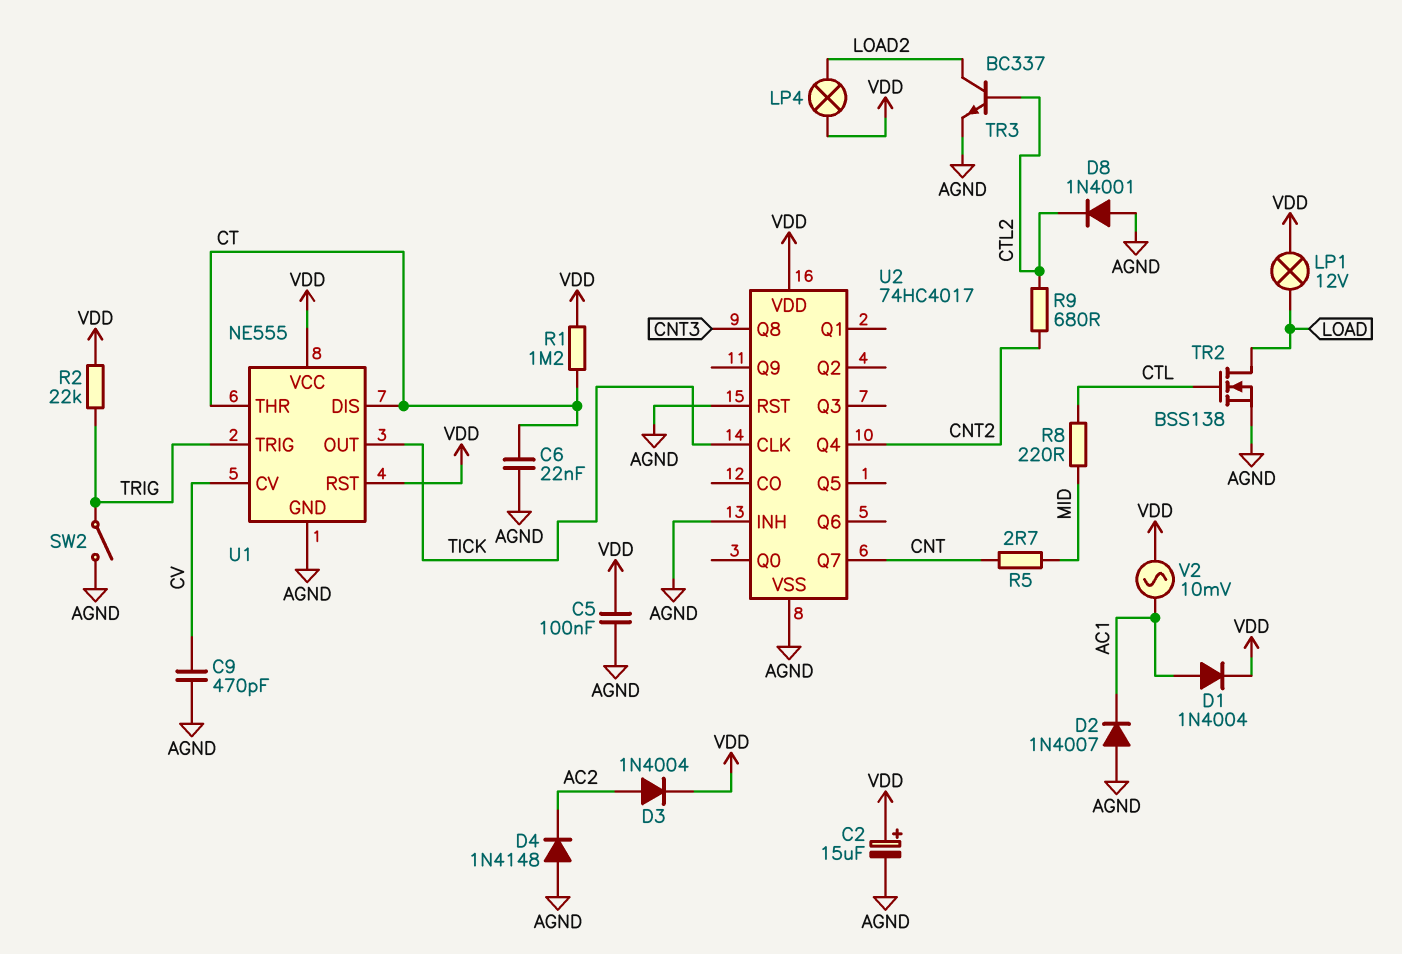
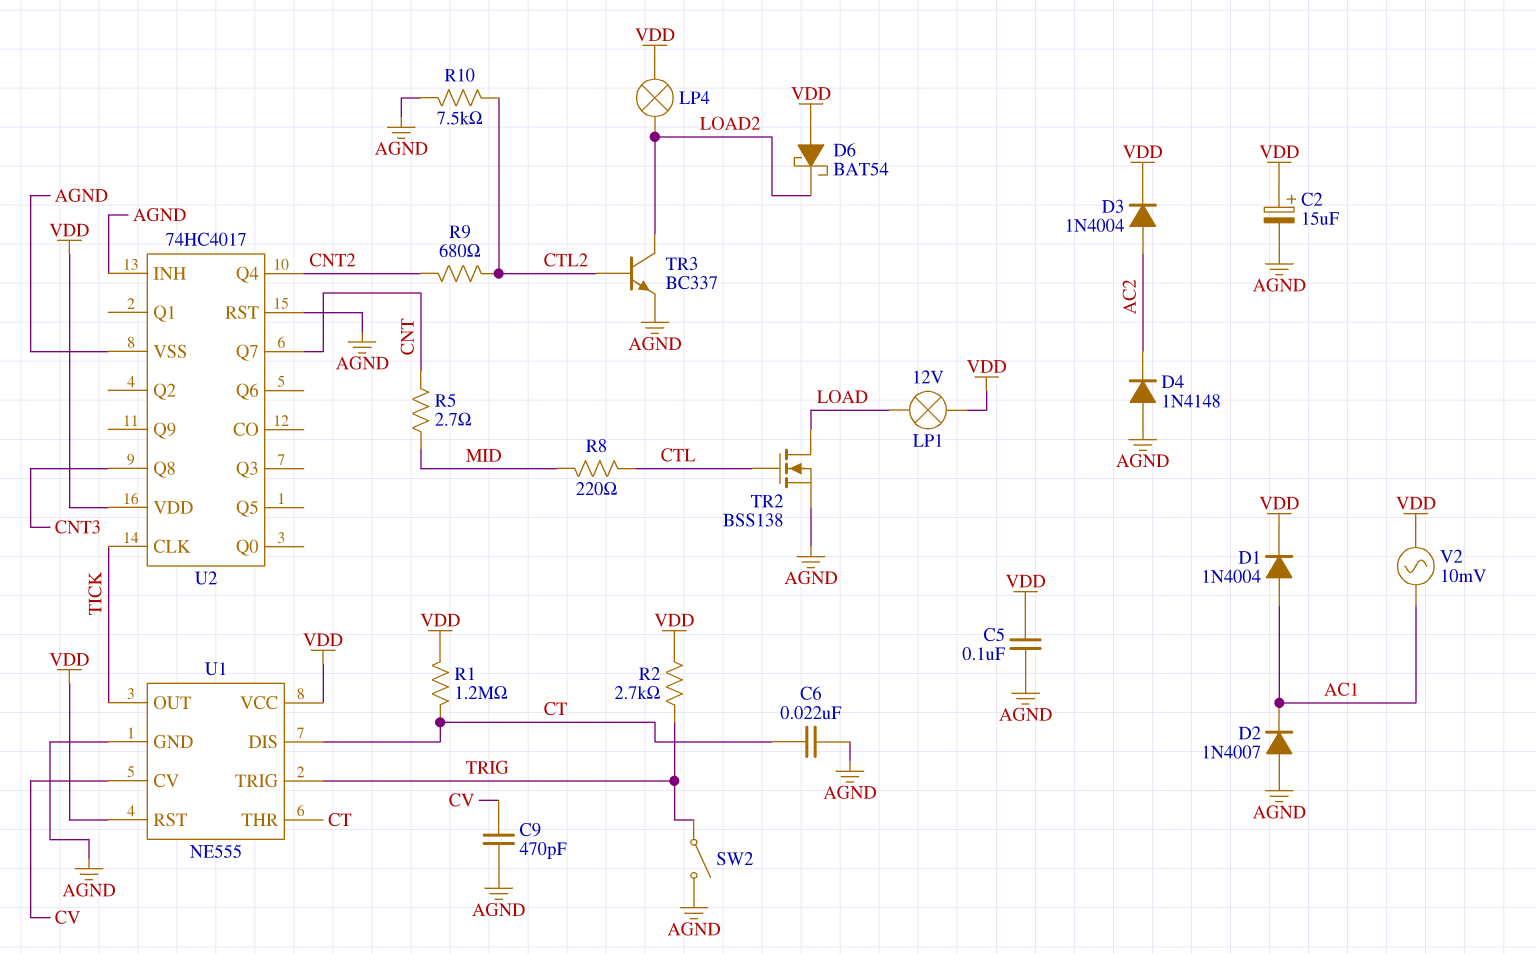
D6: none -> schottky BAT54 (A VDD, K LOAD2)
D8: diode 1N4001 (A AGND, K CTL2) -> none
R2: 22k (TRIG, VDD) -> 2.7k (TRIG, VDD)
R10: none -> 7.5k (AGND, CTL2)

